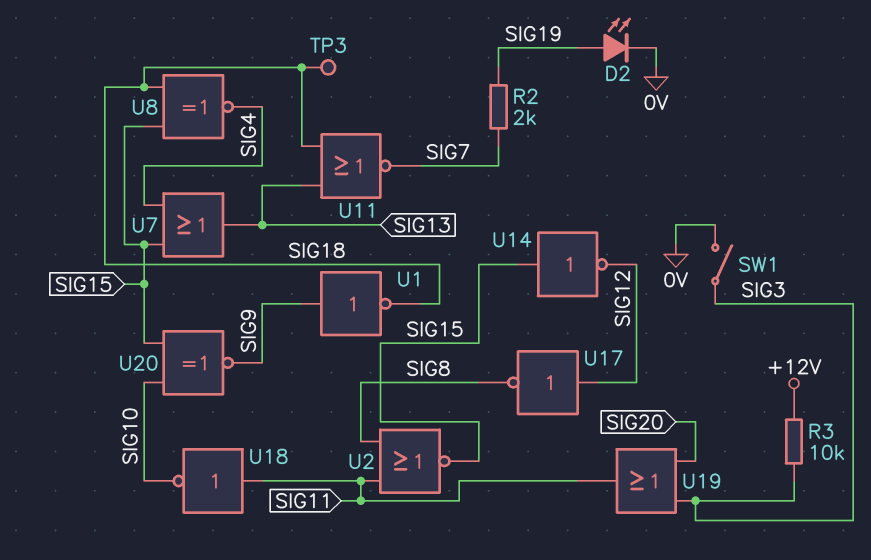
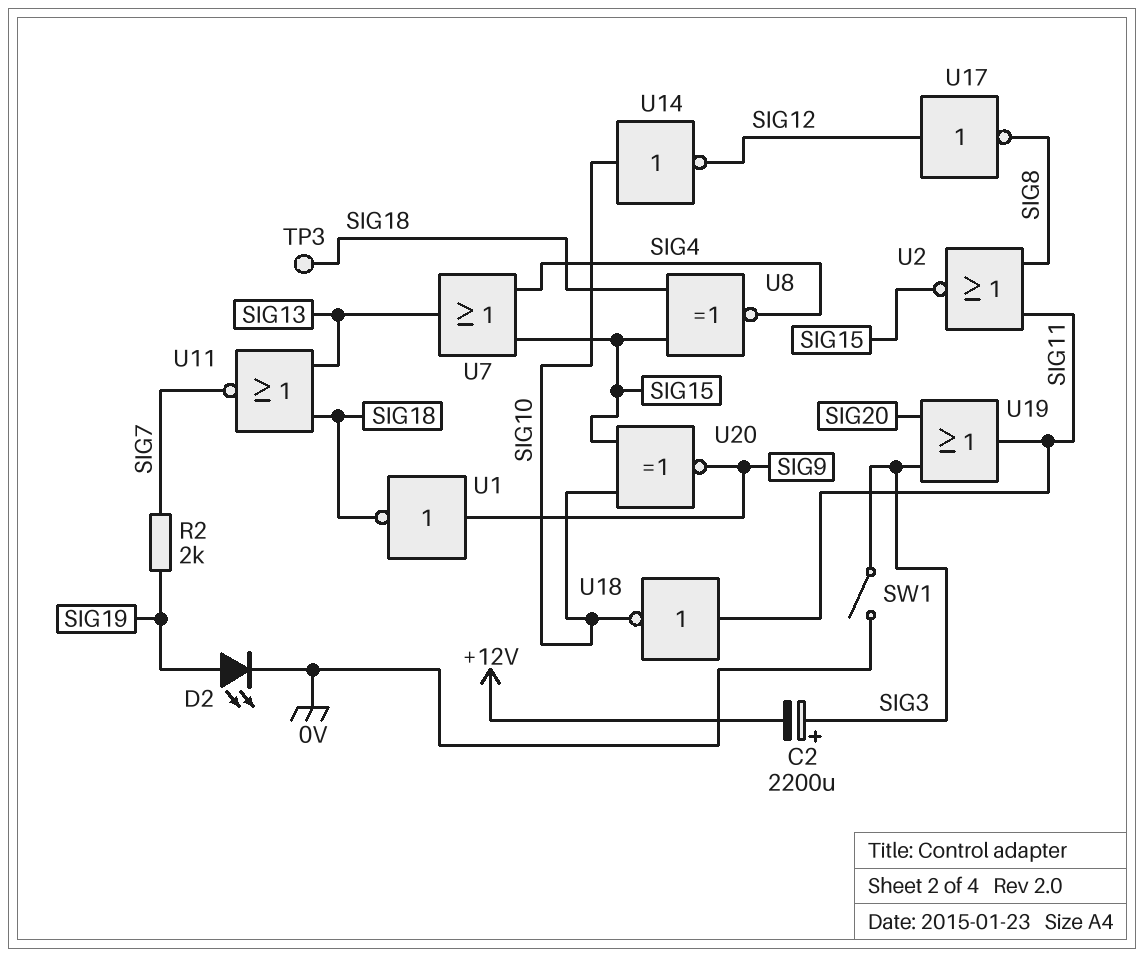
C2: none -> 2200uF (plus SIG3, minus +12V)
R3: 10k (+12V, SIG3) -> none
U14: NOT (in SIG15, out SIG12) -> NOT (in SIG10, out SIG12)

